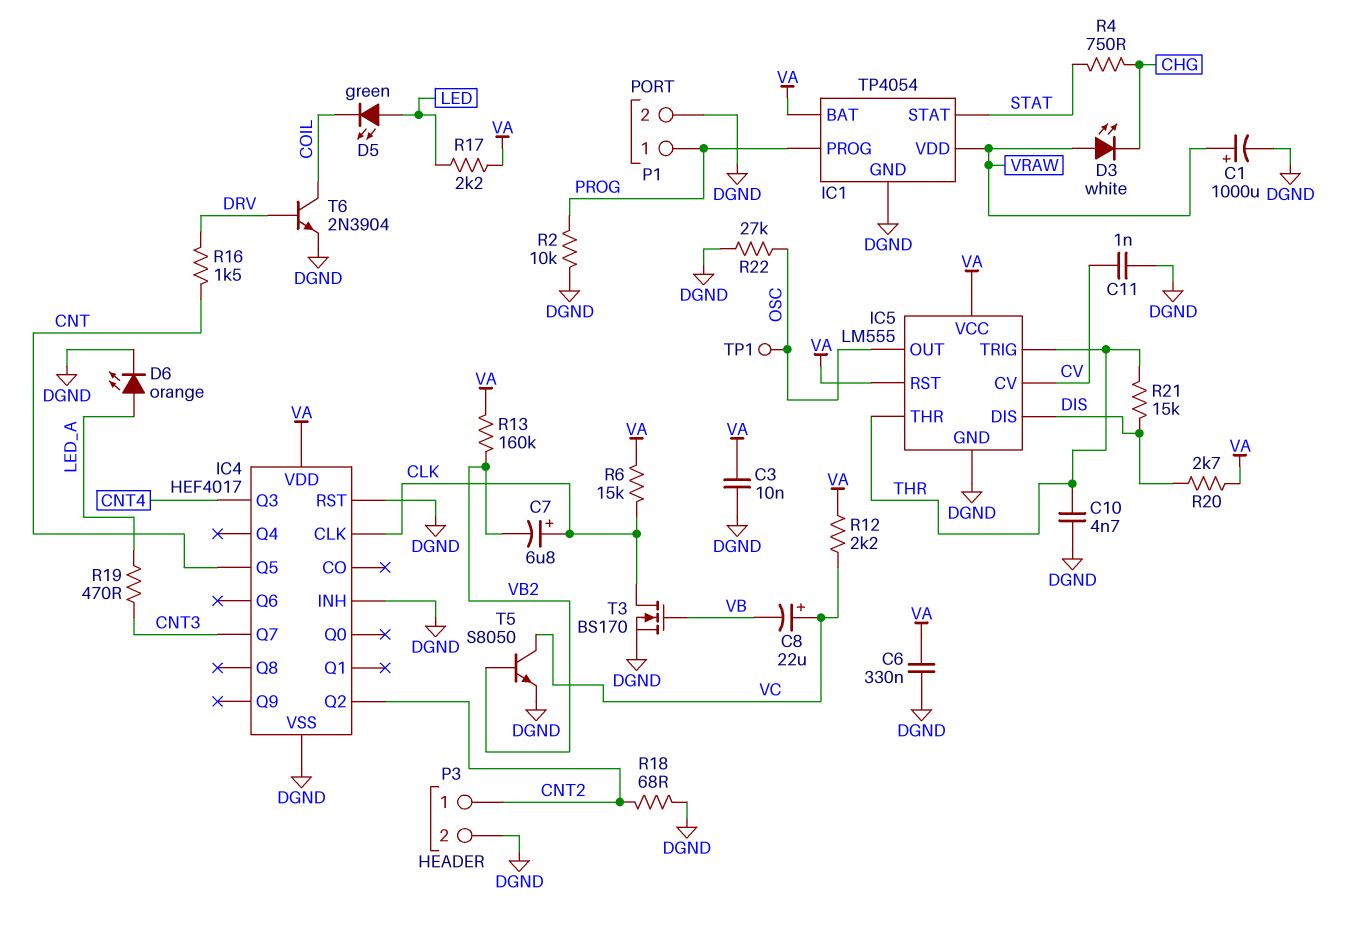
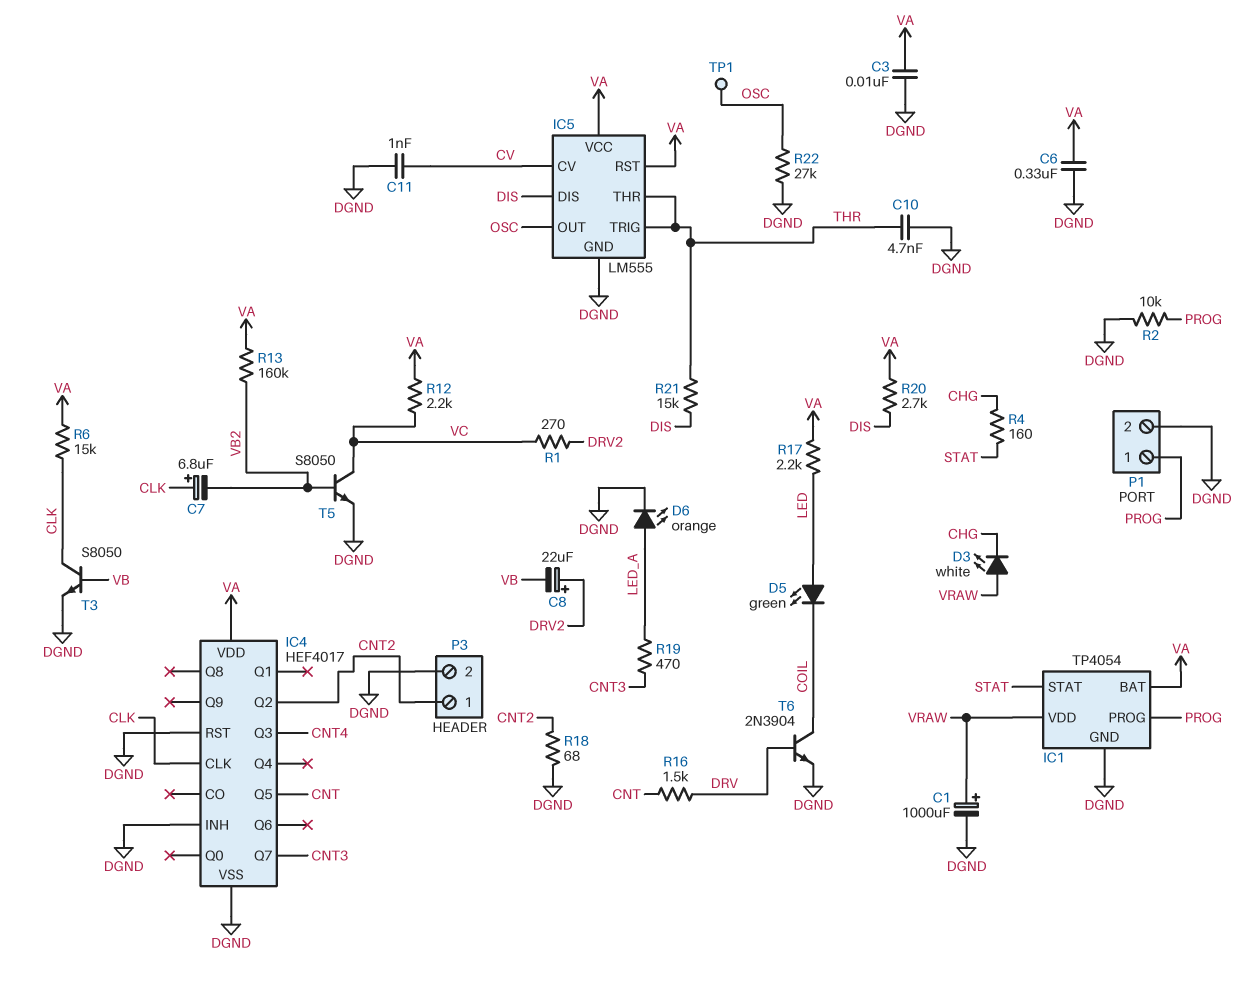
C8: 22uF (plus VC, minus VB) -> 22uF (plus DRV2, minus VB)
R1: none -> 270 (DRV2, VC)
R4: 750 (CHG, STAT) -> 160 (CHG, STAT)
T3: NMOS BS170 (G VB, D CLK, S DGND) -> NPN S8050 (B VB, C CLK, E DGND)

